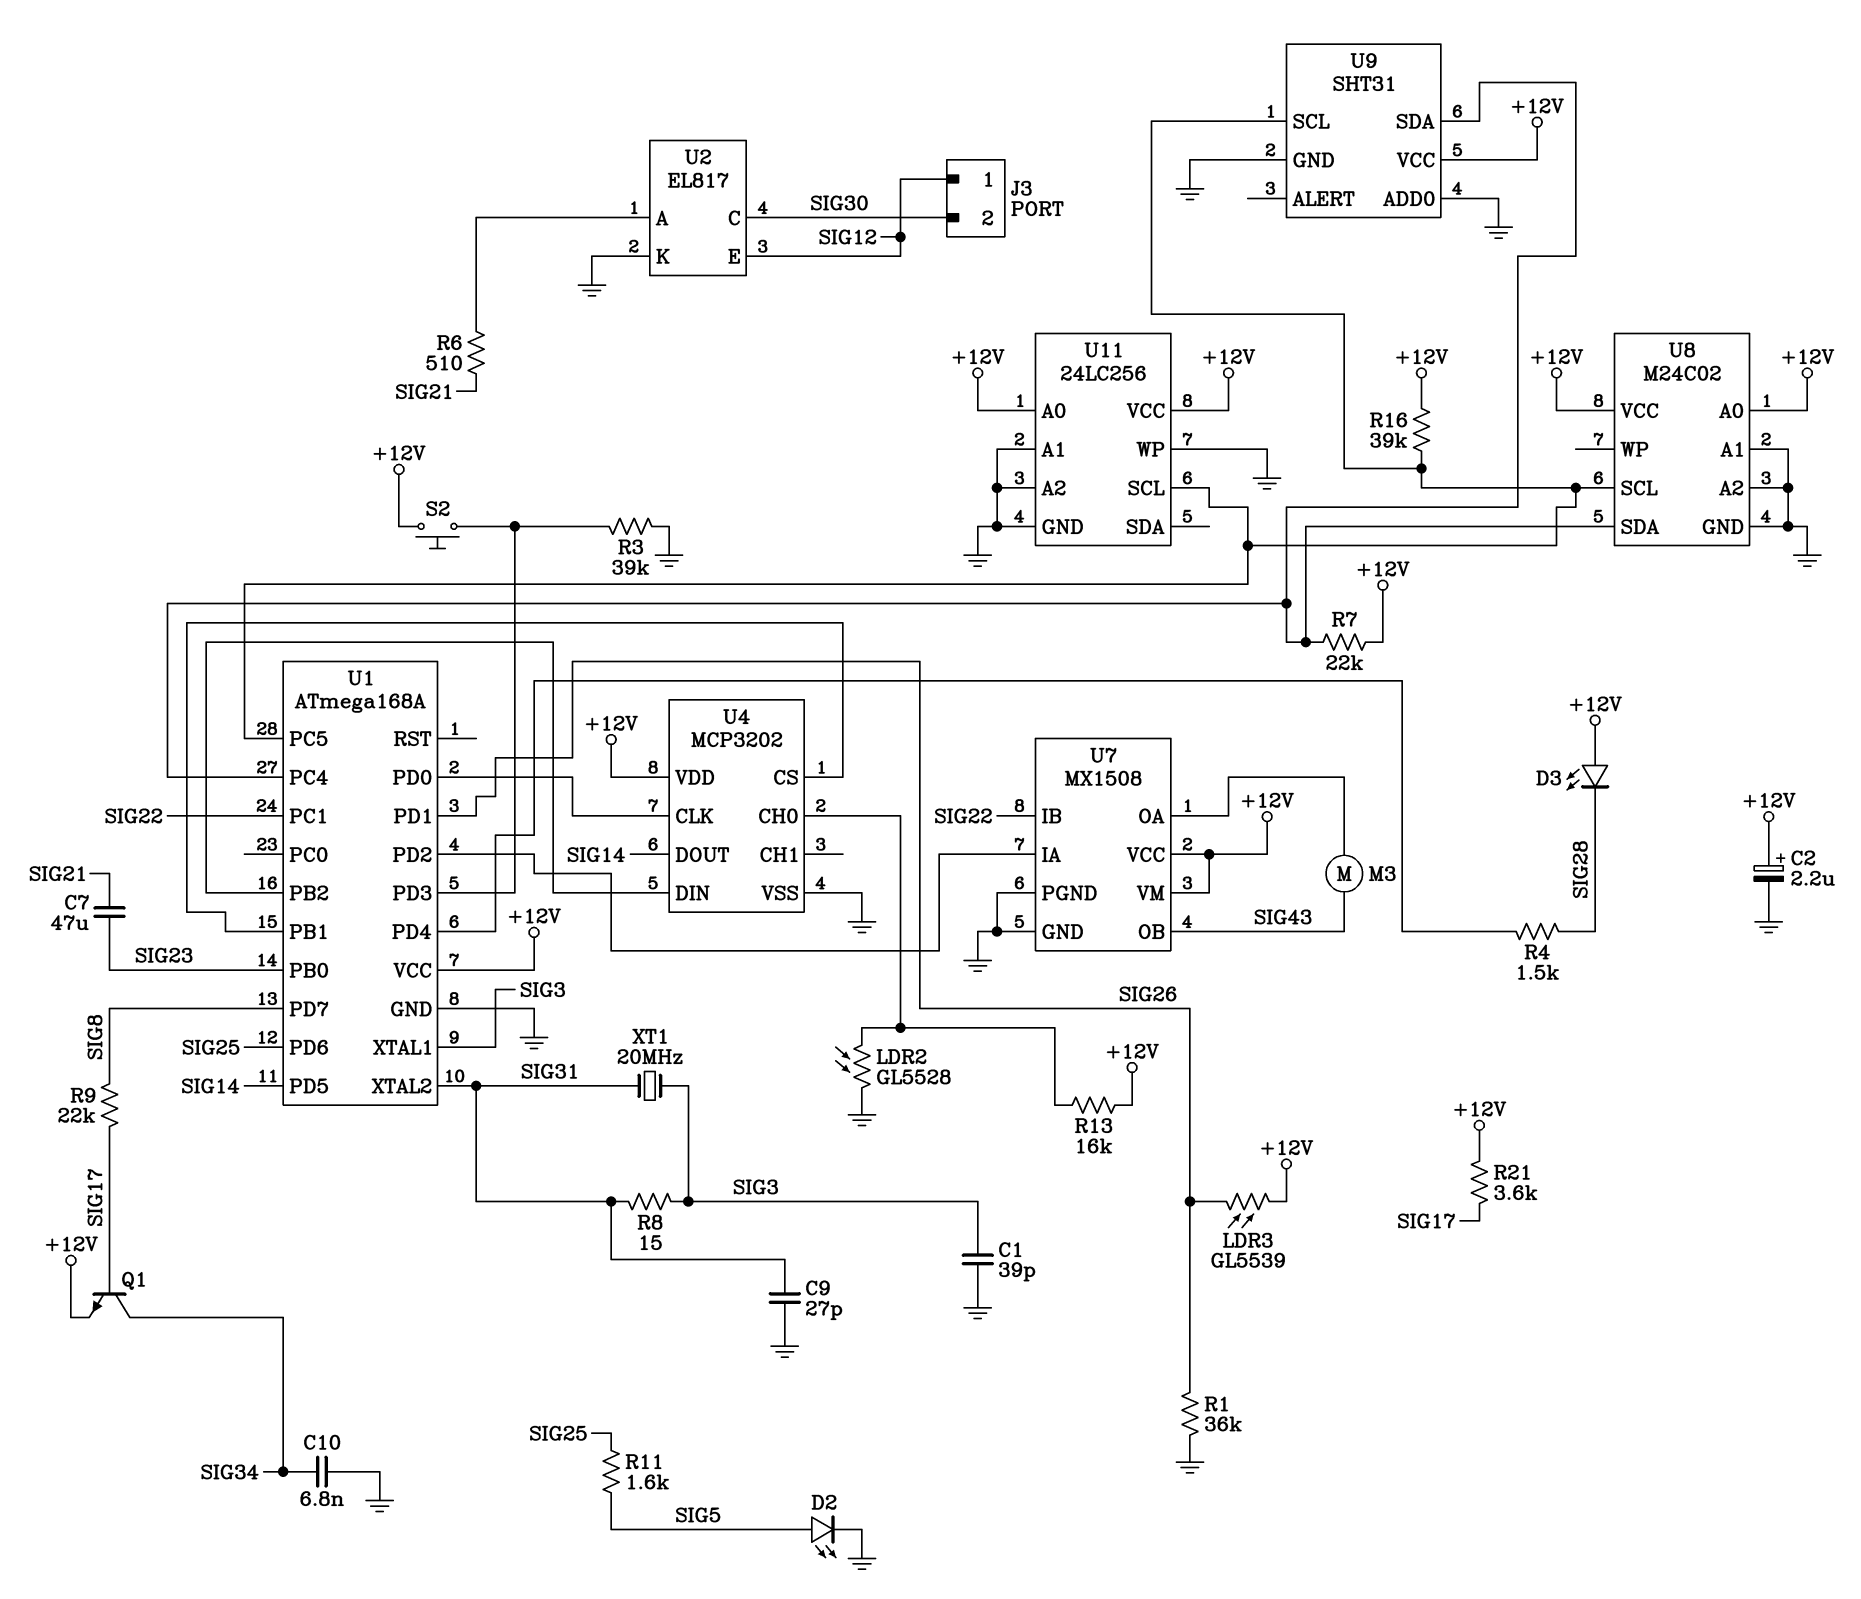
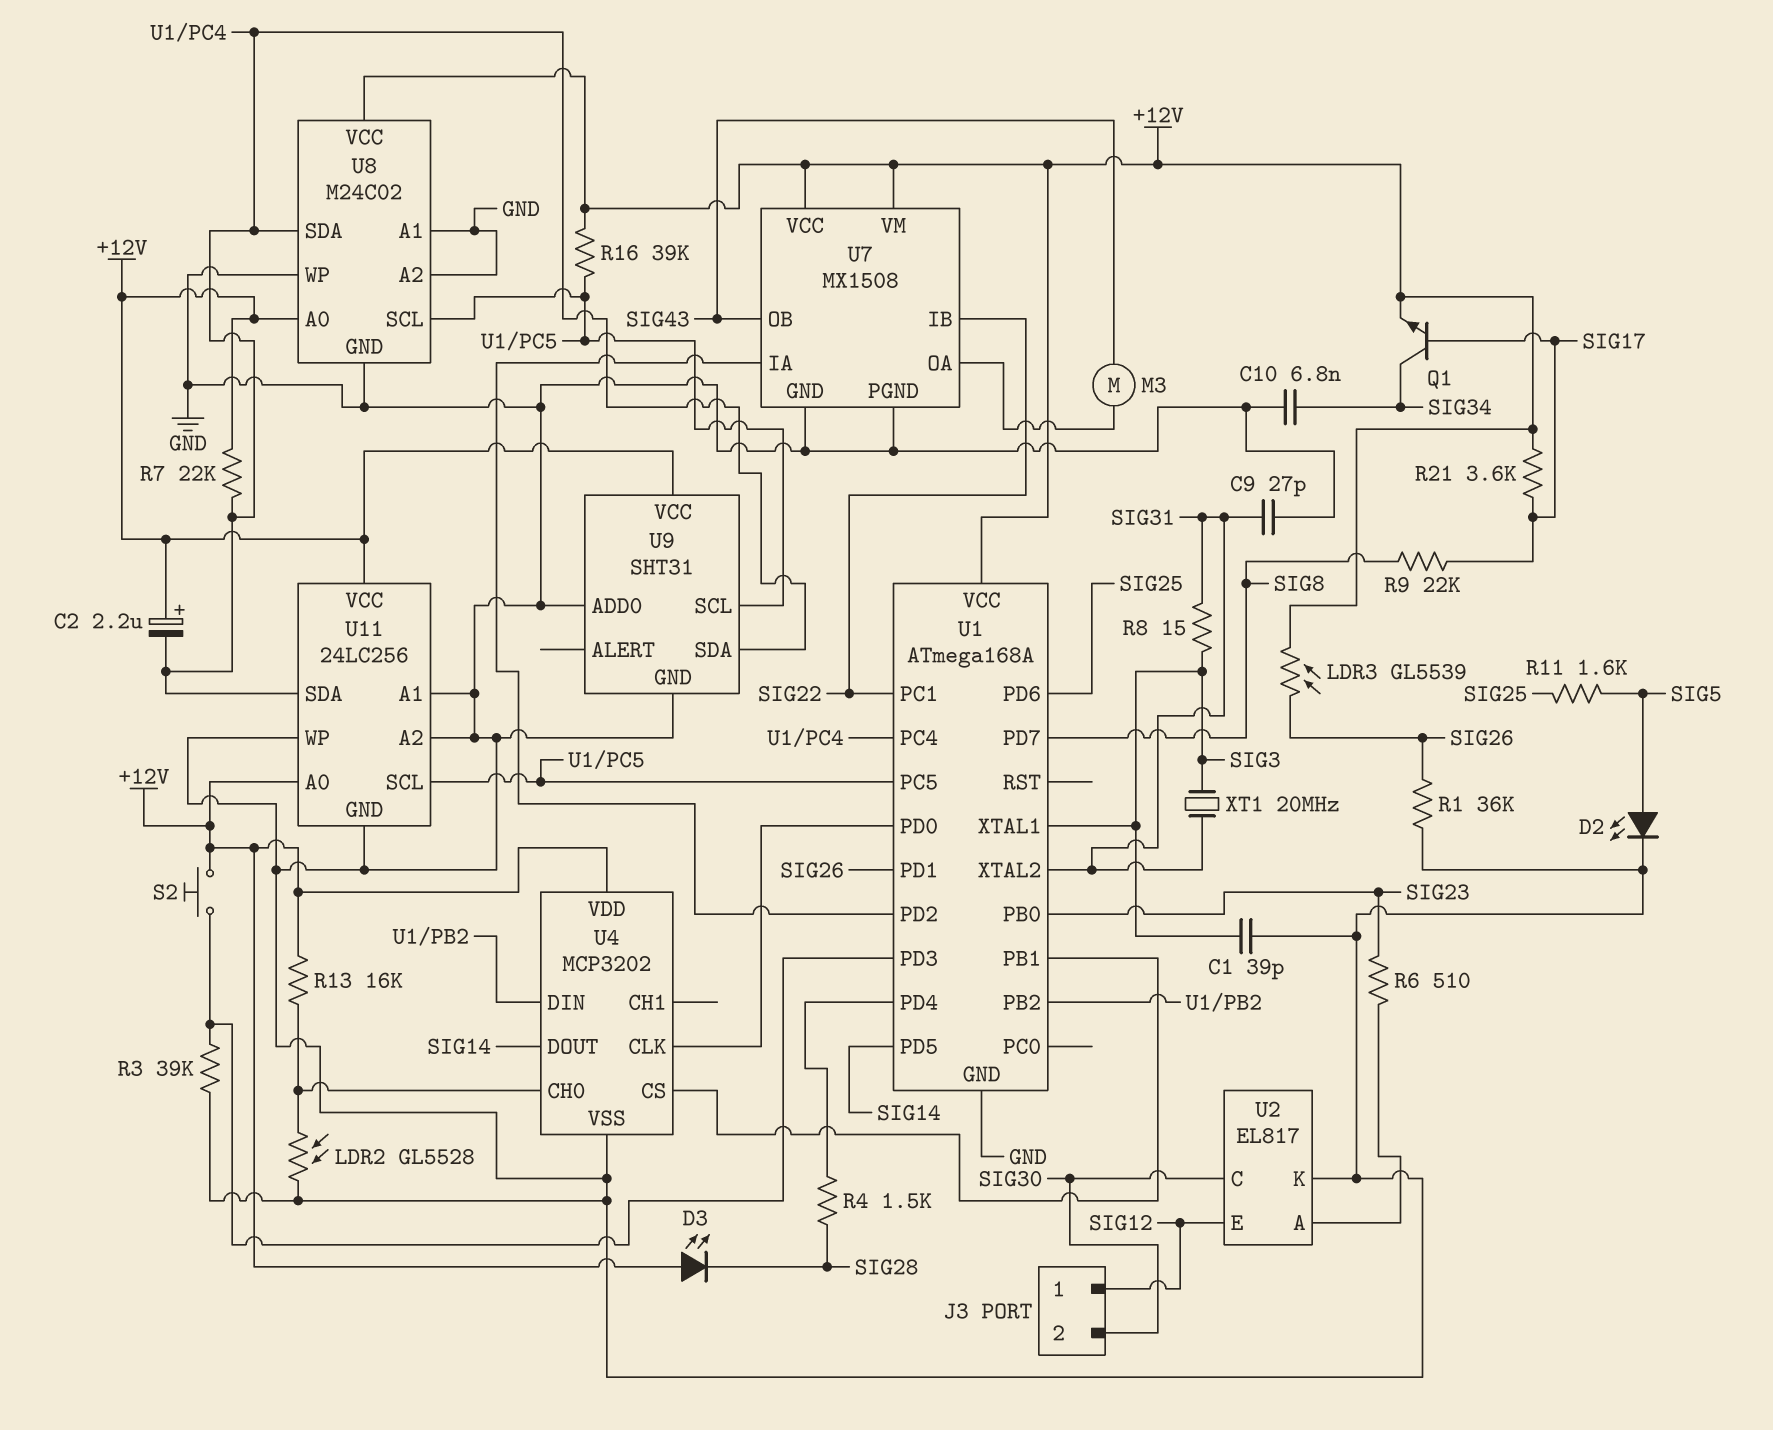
C2: 2.2uF (plus +12V, minus GND) -> 2.2uF (plus +12V, minus U1/PC4)
C7: 47uF (SIG21, SIG23) -> none
R6: 510 (SIG21, U2/A) -> 510 (SIG23, U2/A)
U8 pin WP: none -> GND
U11 pin SDA: none -> U1/PC4

